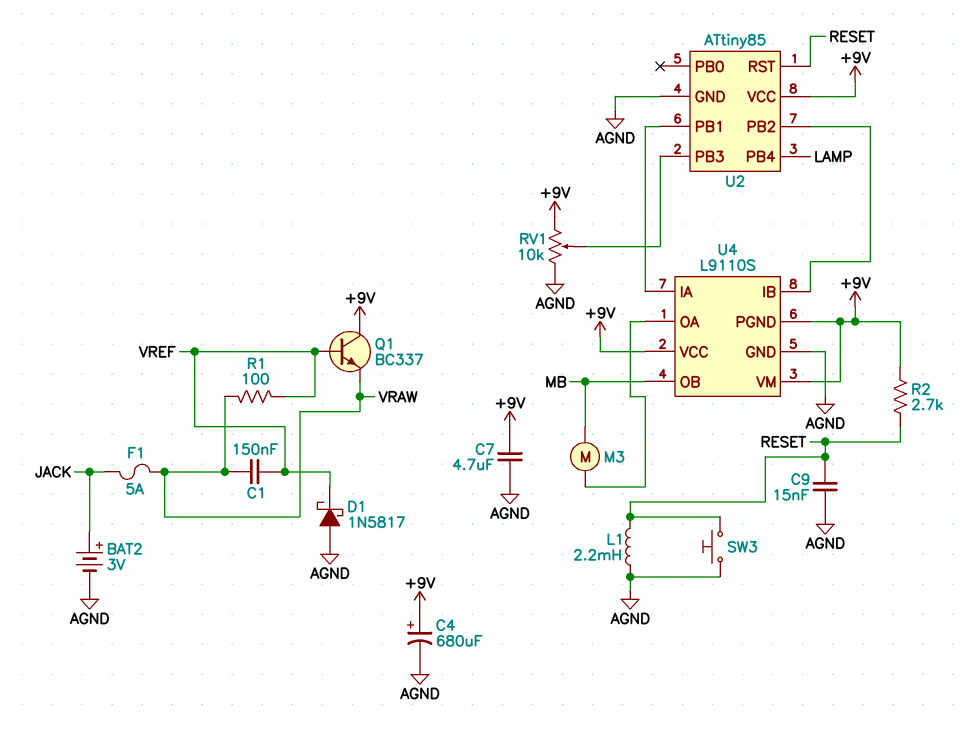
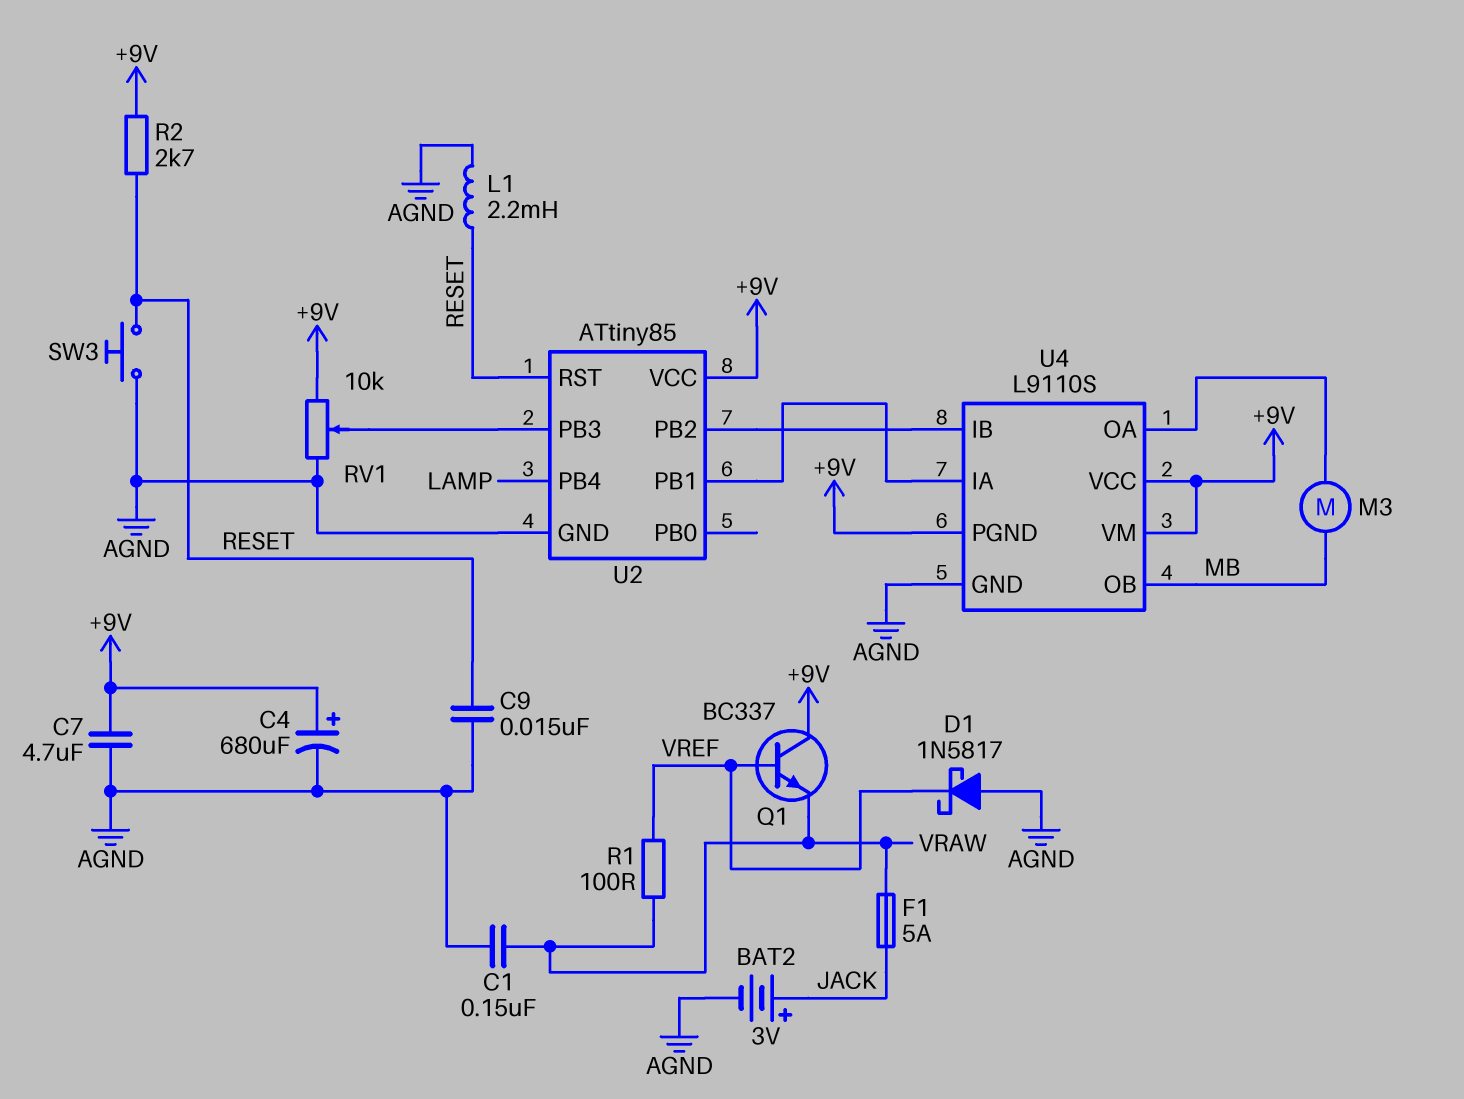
C1: 150nF (VRAW, VREF) -> 150nF (AGND, VRAW)

